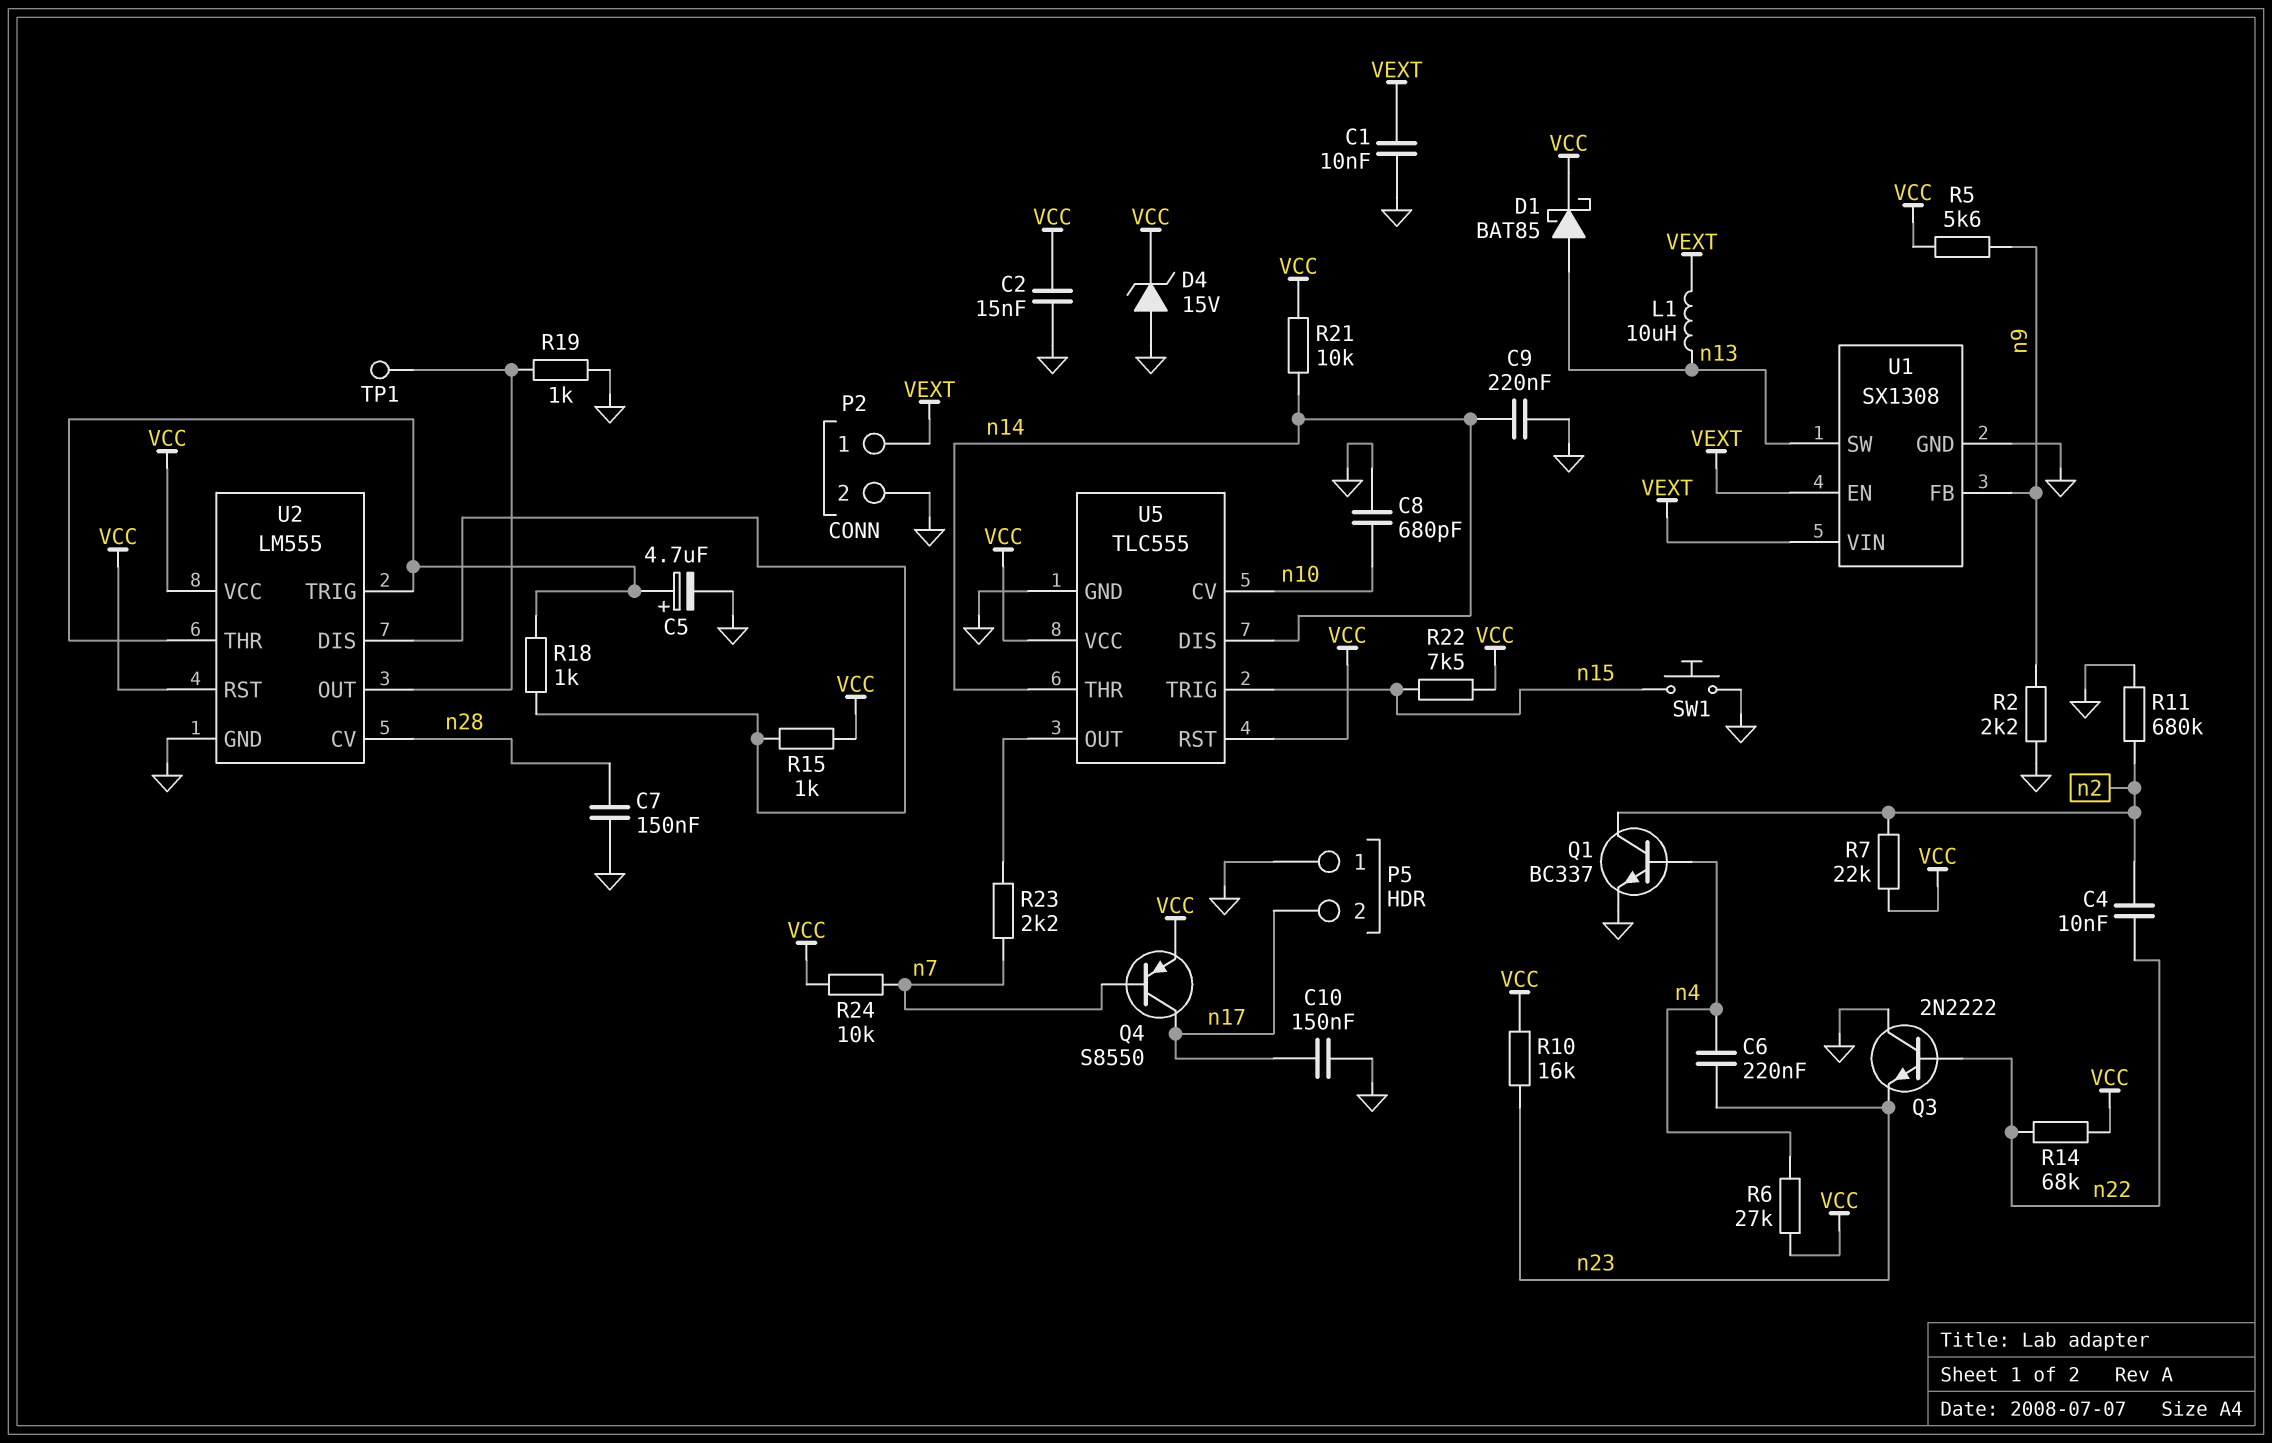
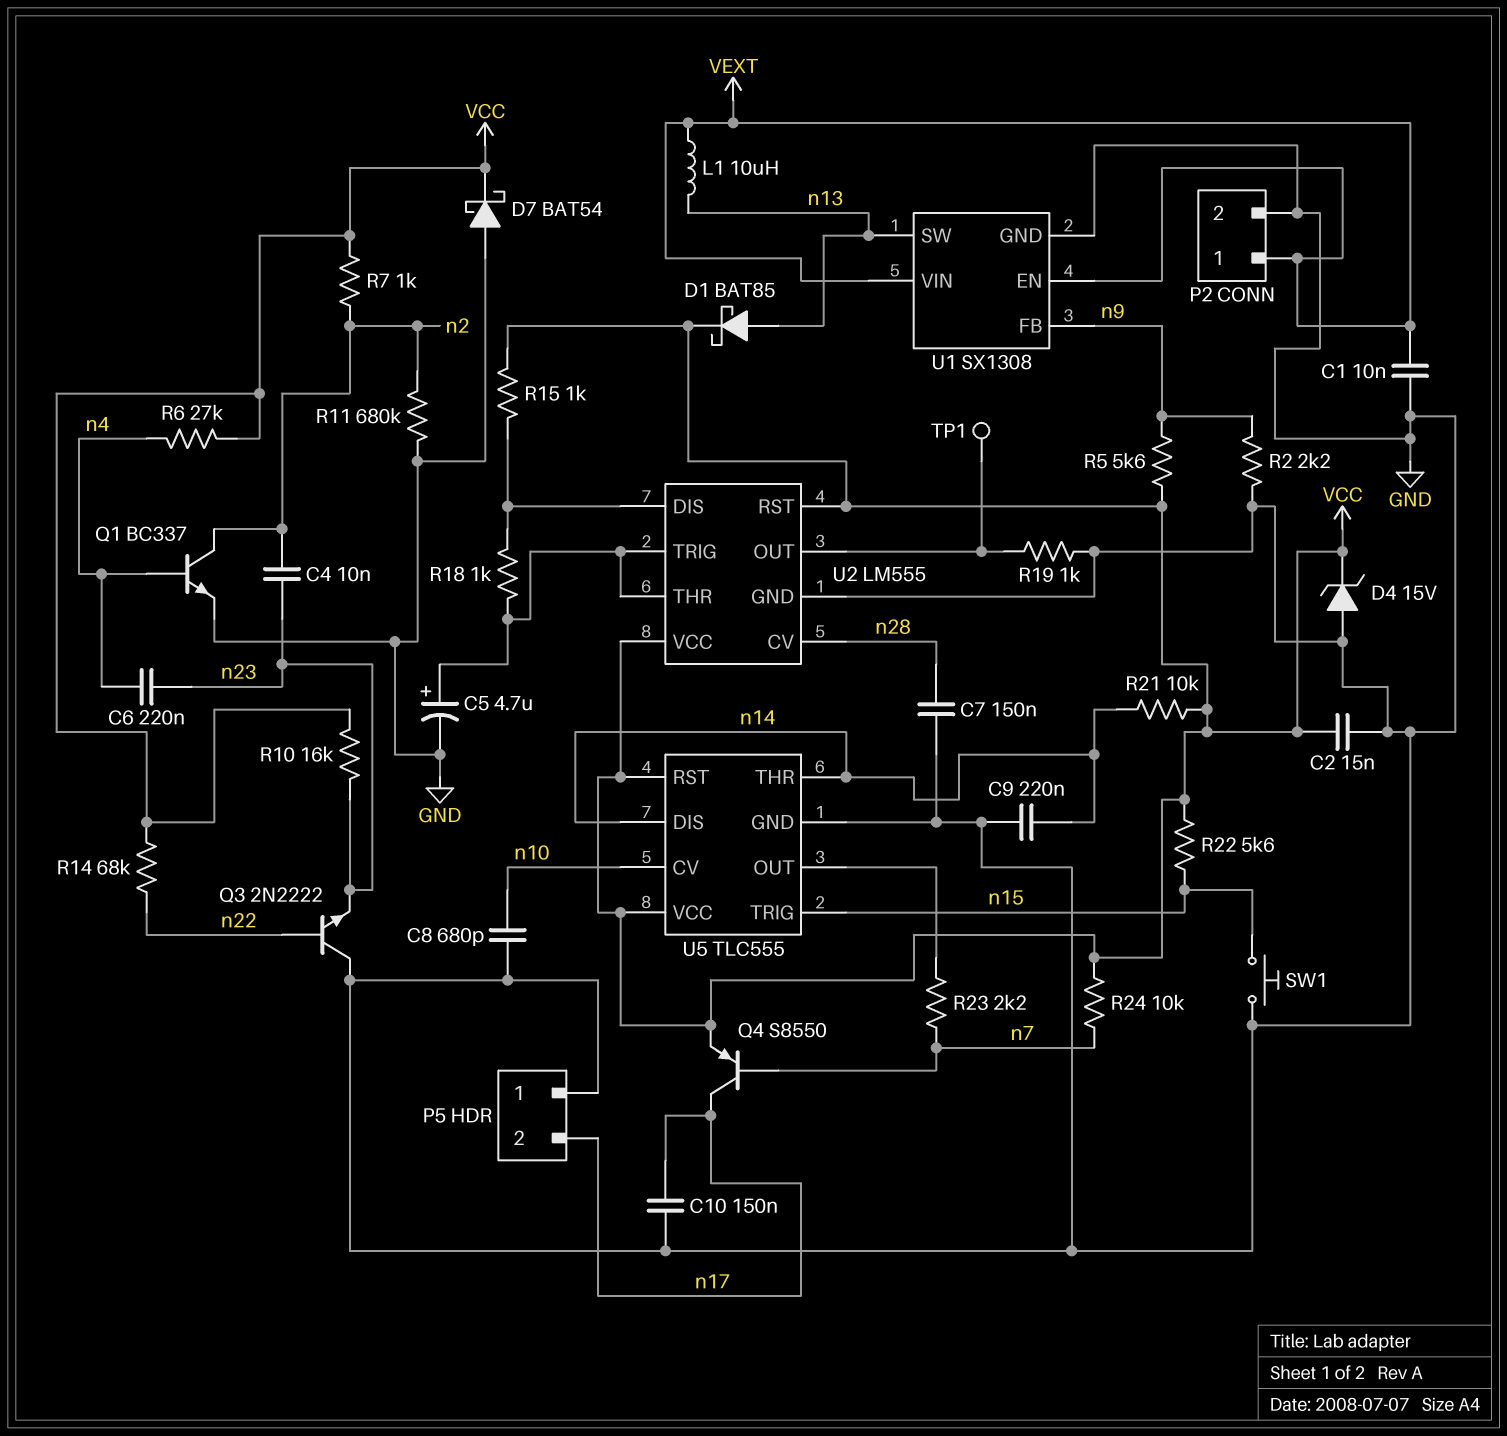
C4: 10nF (n2, n22) -> 10nF (n2, n23)
D7: none -> schottky BAT54 (A GND, K VCC)
R7: 22k (VCC, n2) -> 1k (VCC, n2)
R22: 7.5k (VCC, n15) -> 5.6k (VCC, n15)

